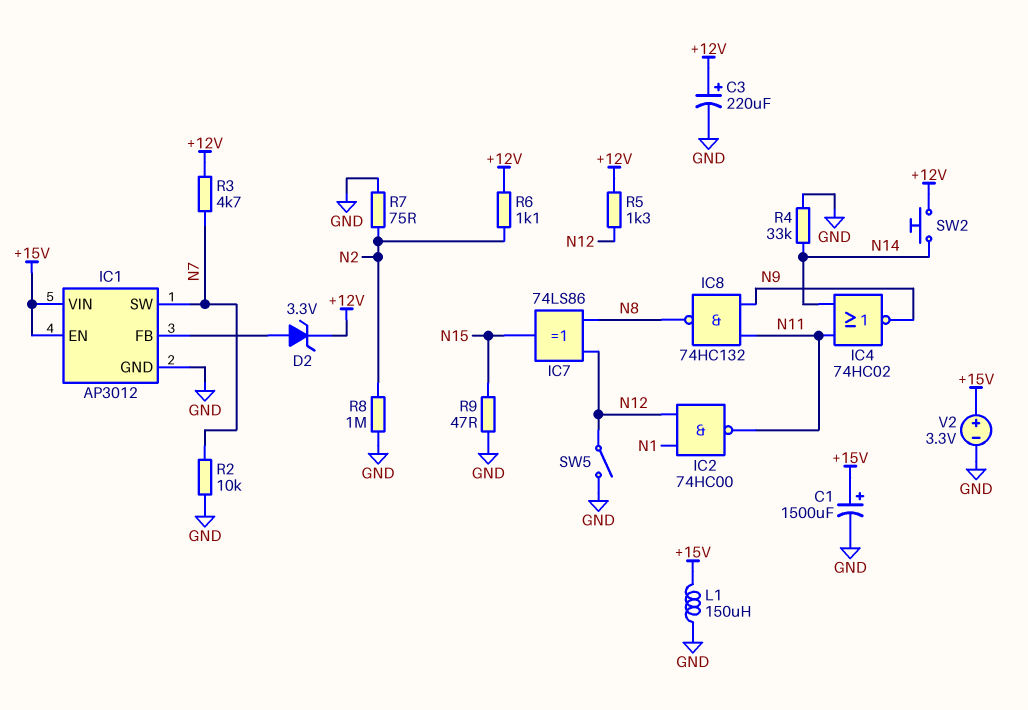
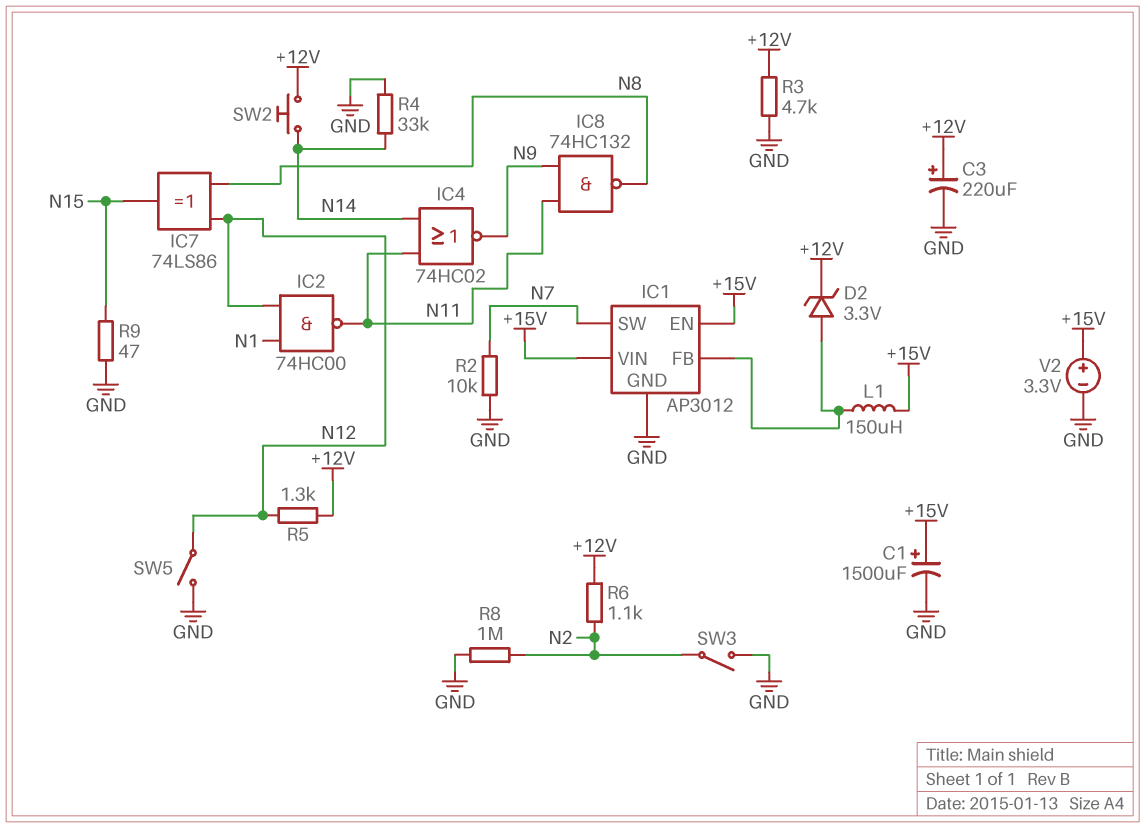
L1: 150uH (+15V, GND) -> 150uH (+15V, IC1/FB)
R3: 4.7k (+12V, N7) -> 4.7k (+12V, GND)
R7: 75 (GND, N2) -> none
SW3: none -> switch (GND, N2)

